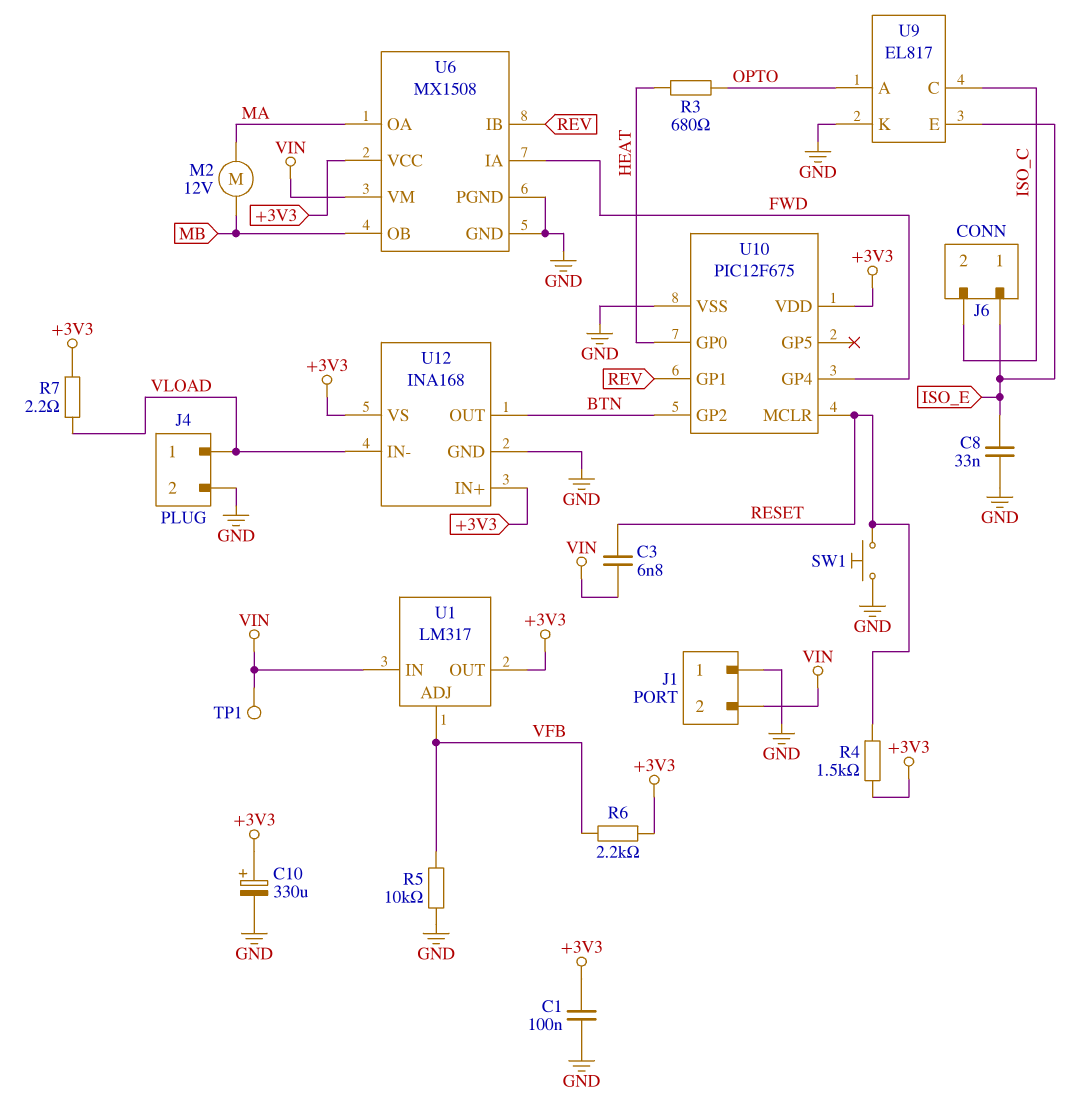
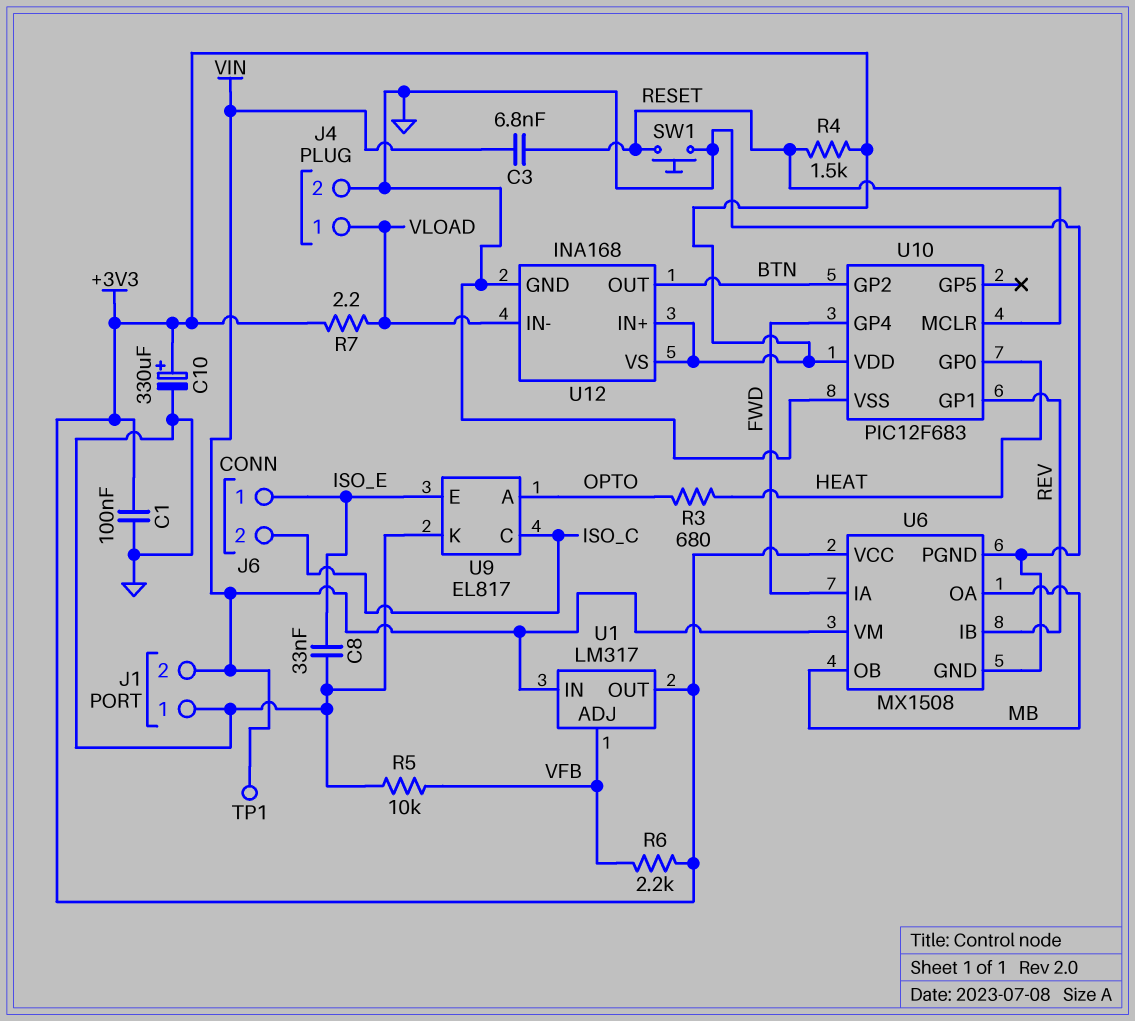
M2: motor 12V (MA, MB) -> none
U6 pin OA: MA -> MB
U10: PIC12F675 -> PIC12F683

